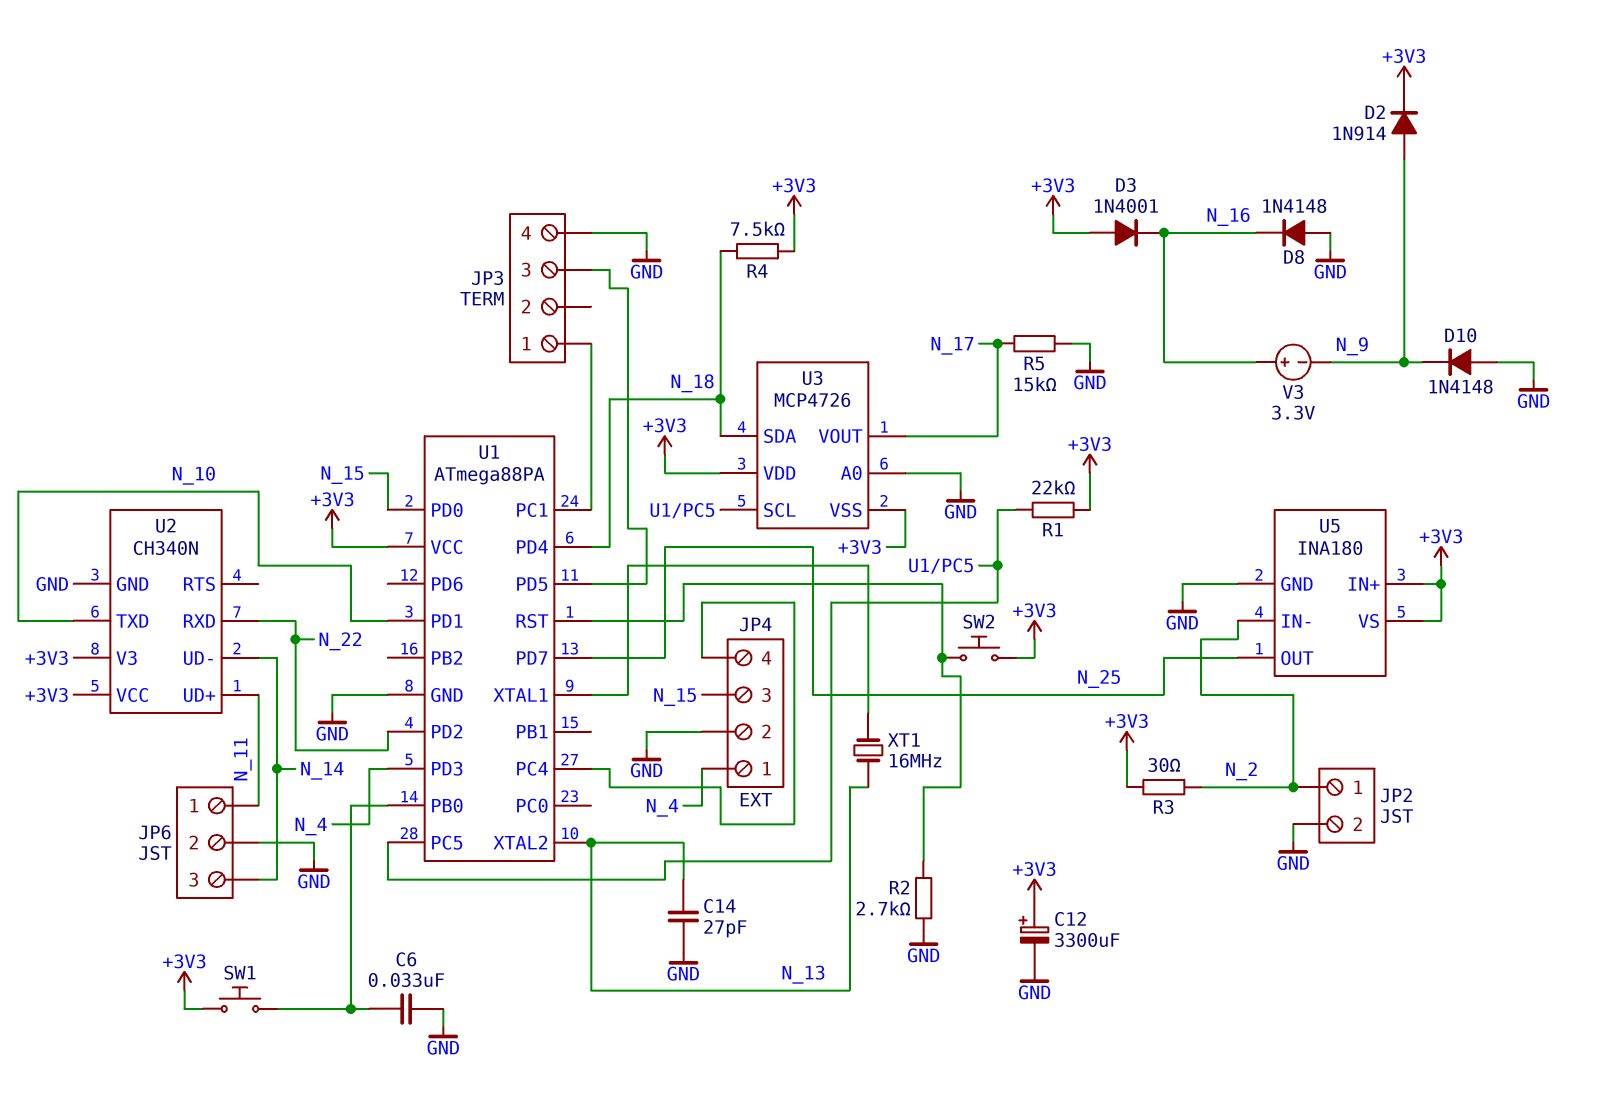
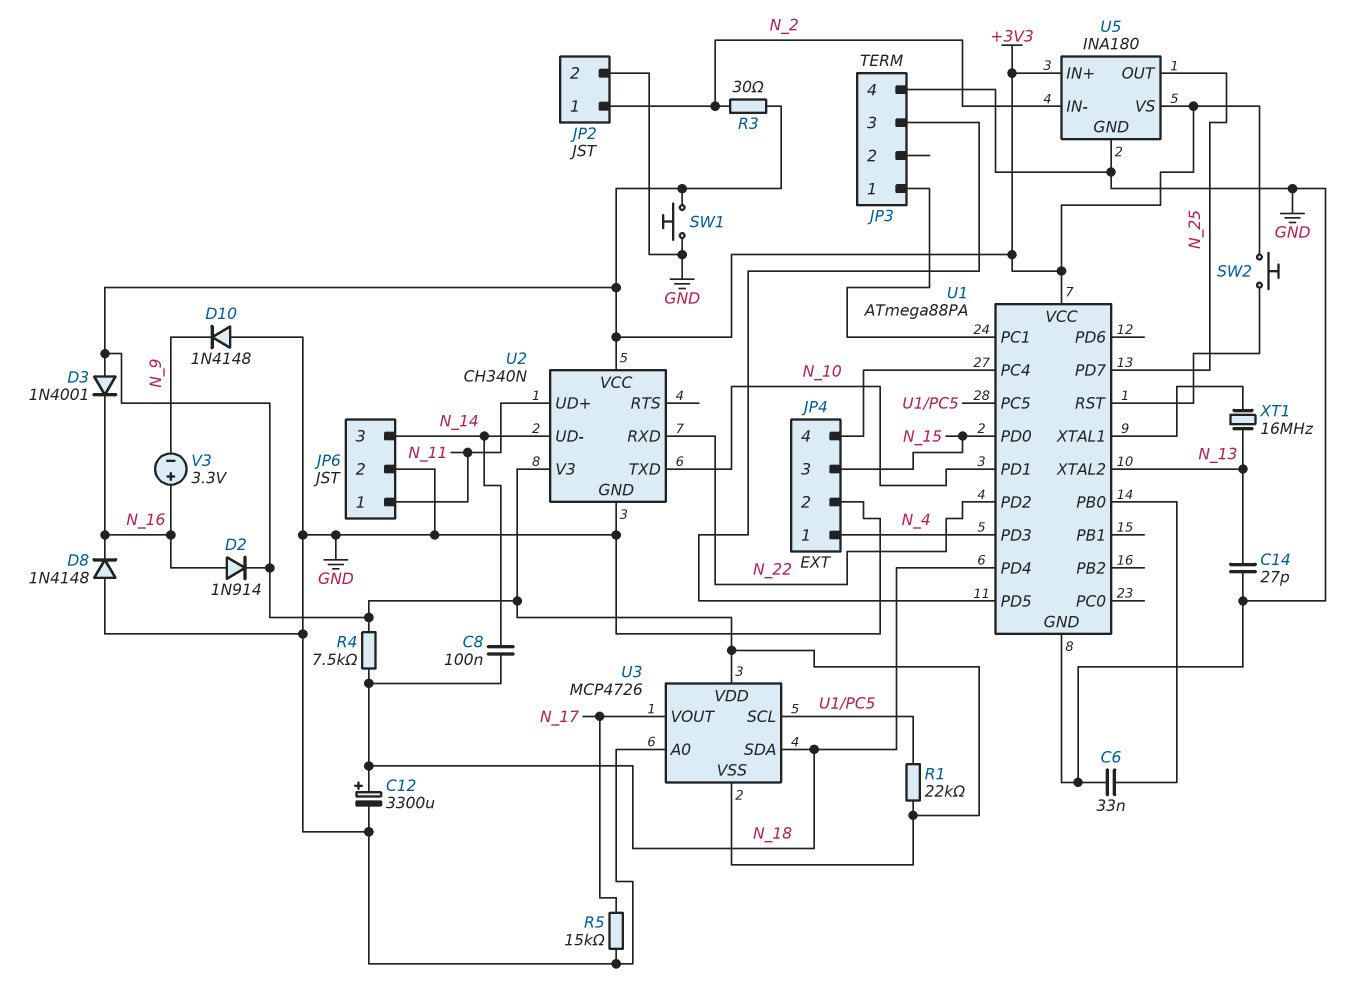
C8: none -> 100nF (N_14, N_18)
C12: 3300uF (plus +3V3, minus GND) -> 3300uF (plus N_18, minus GND)
D2: diode 1N914 (A N_9, K +3V3) -> diode 1N914 (A N_16, K +3V3)
R2: 2.7k (GND, U1/RST) -> none
SW1: button (+3V3, U1/PB0) -> button (+3V3, GND)

